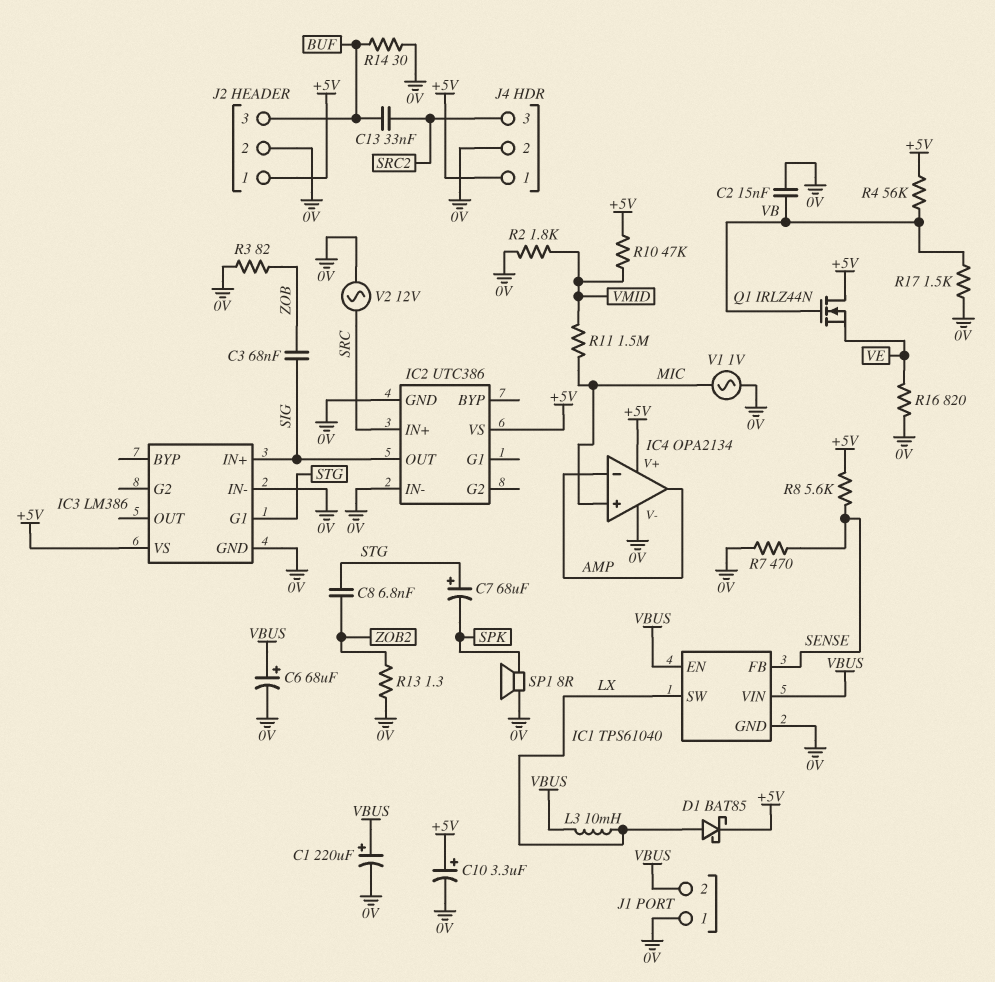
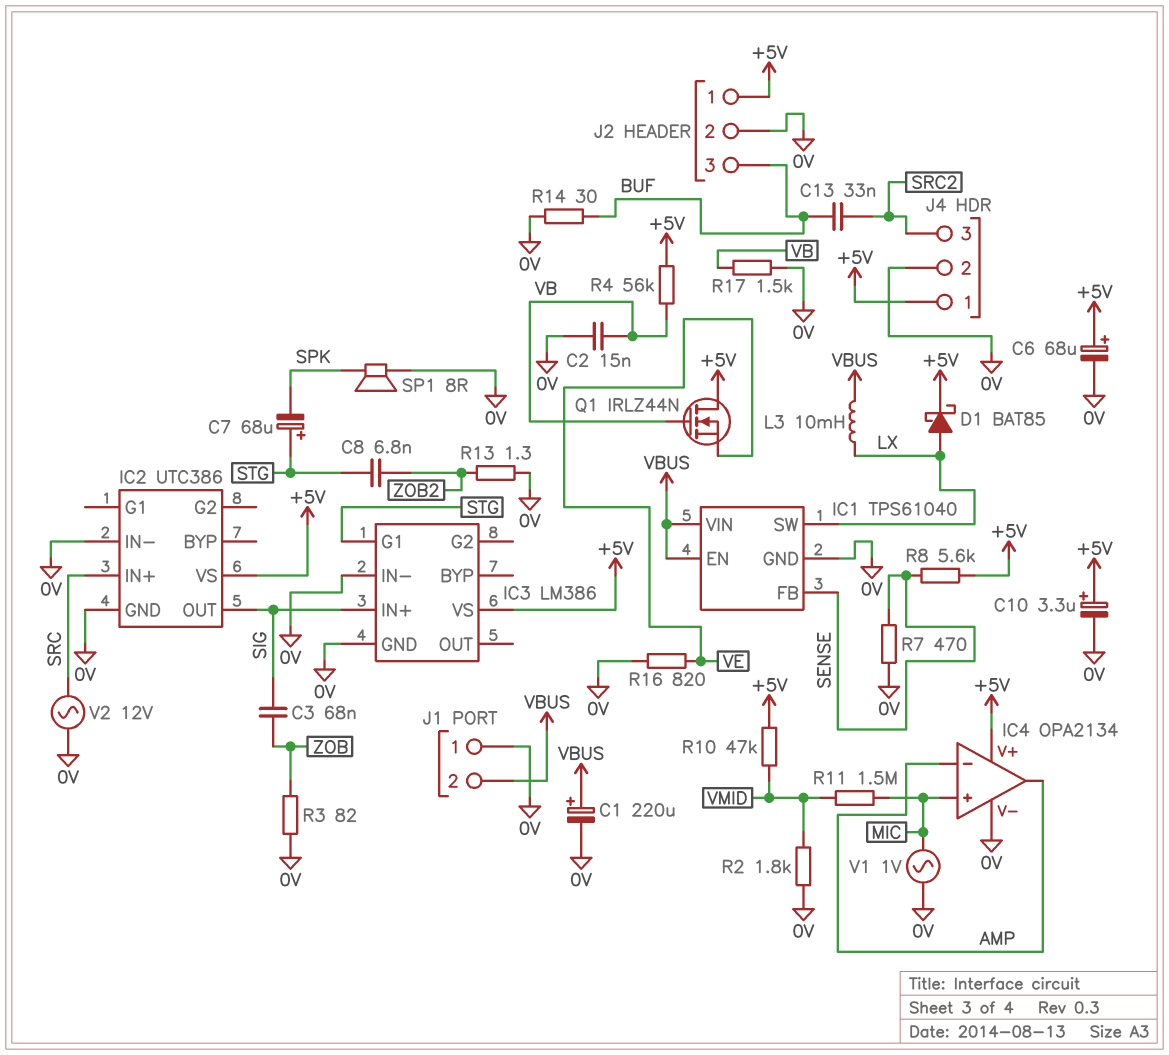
C6: 68uF (plus VBUS, minus 0V) -> 68uF (plus +5V, minus 0V)

